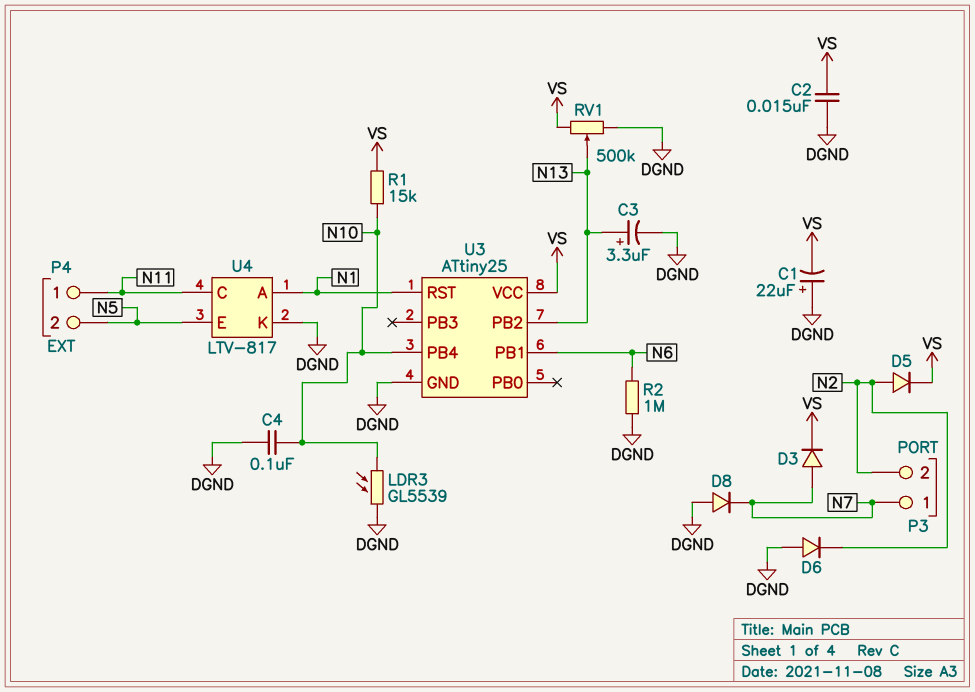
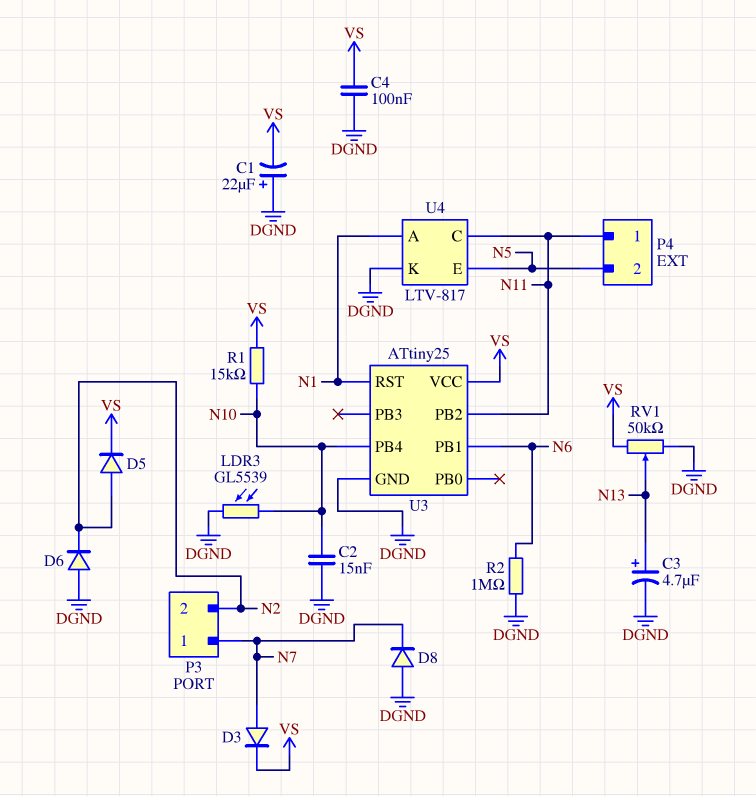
C2: 15nF (DGND, VS) -> 15nF (DGND, N10)
C3: 3.3uF (plus N13, minus DGND) -> 4.7uF (plus N13, minus DGND)
C4: 100nF (DGND, N10) -> 100nF (DGND, VS)
RV1: 500k (DGND, VS, wiper N13) -> 50k (DGND, VS, wiper N13)
U3 pin PB2: N13 -> N11

